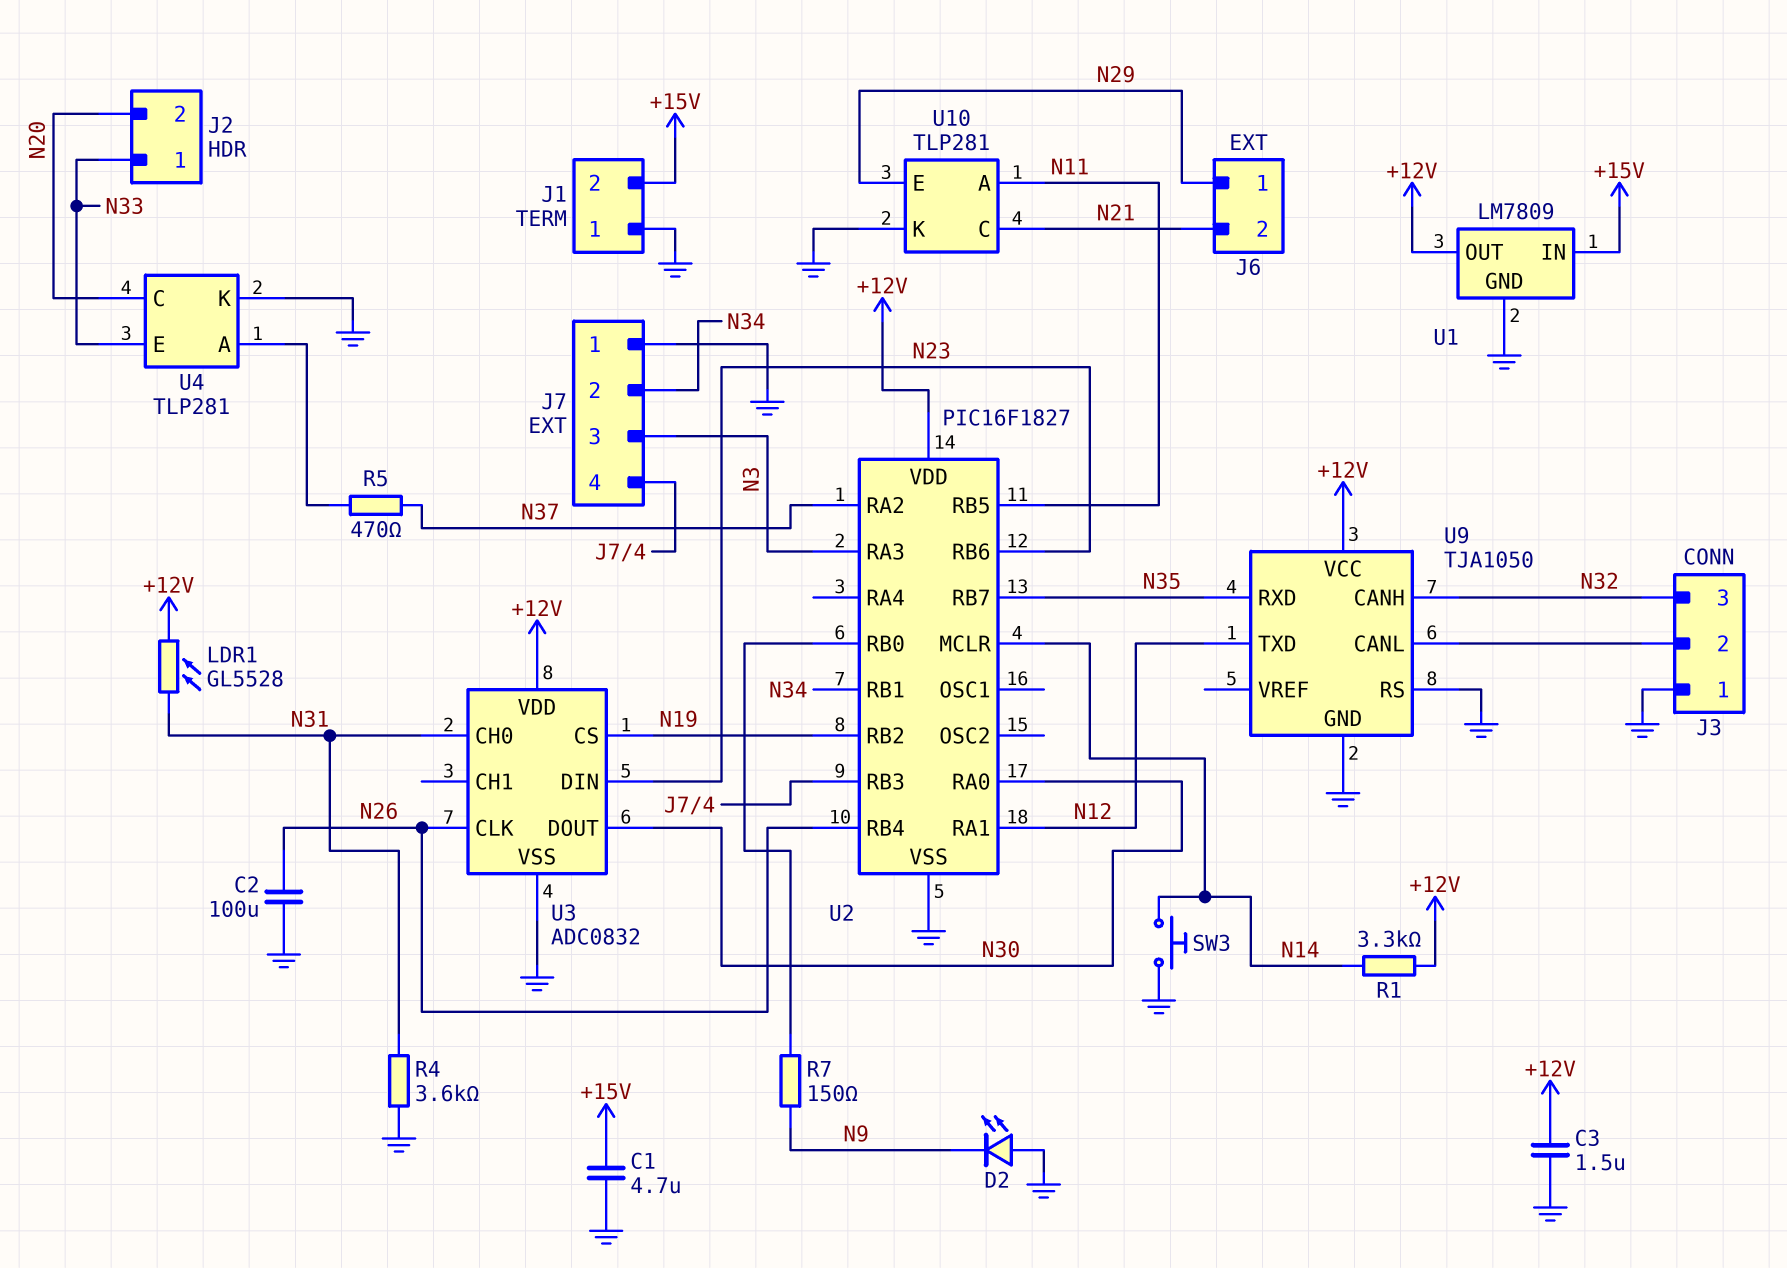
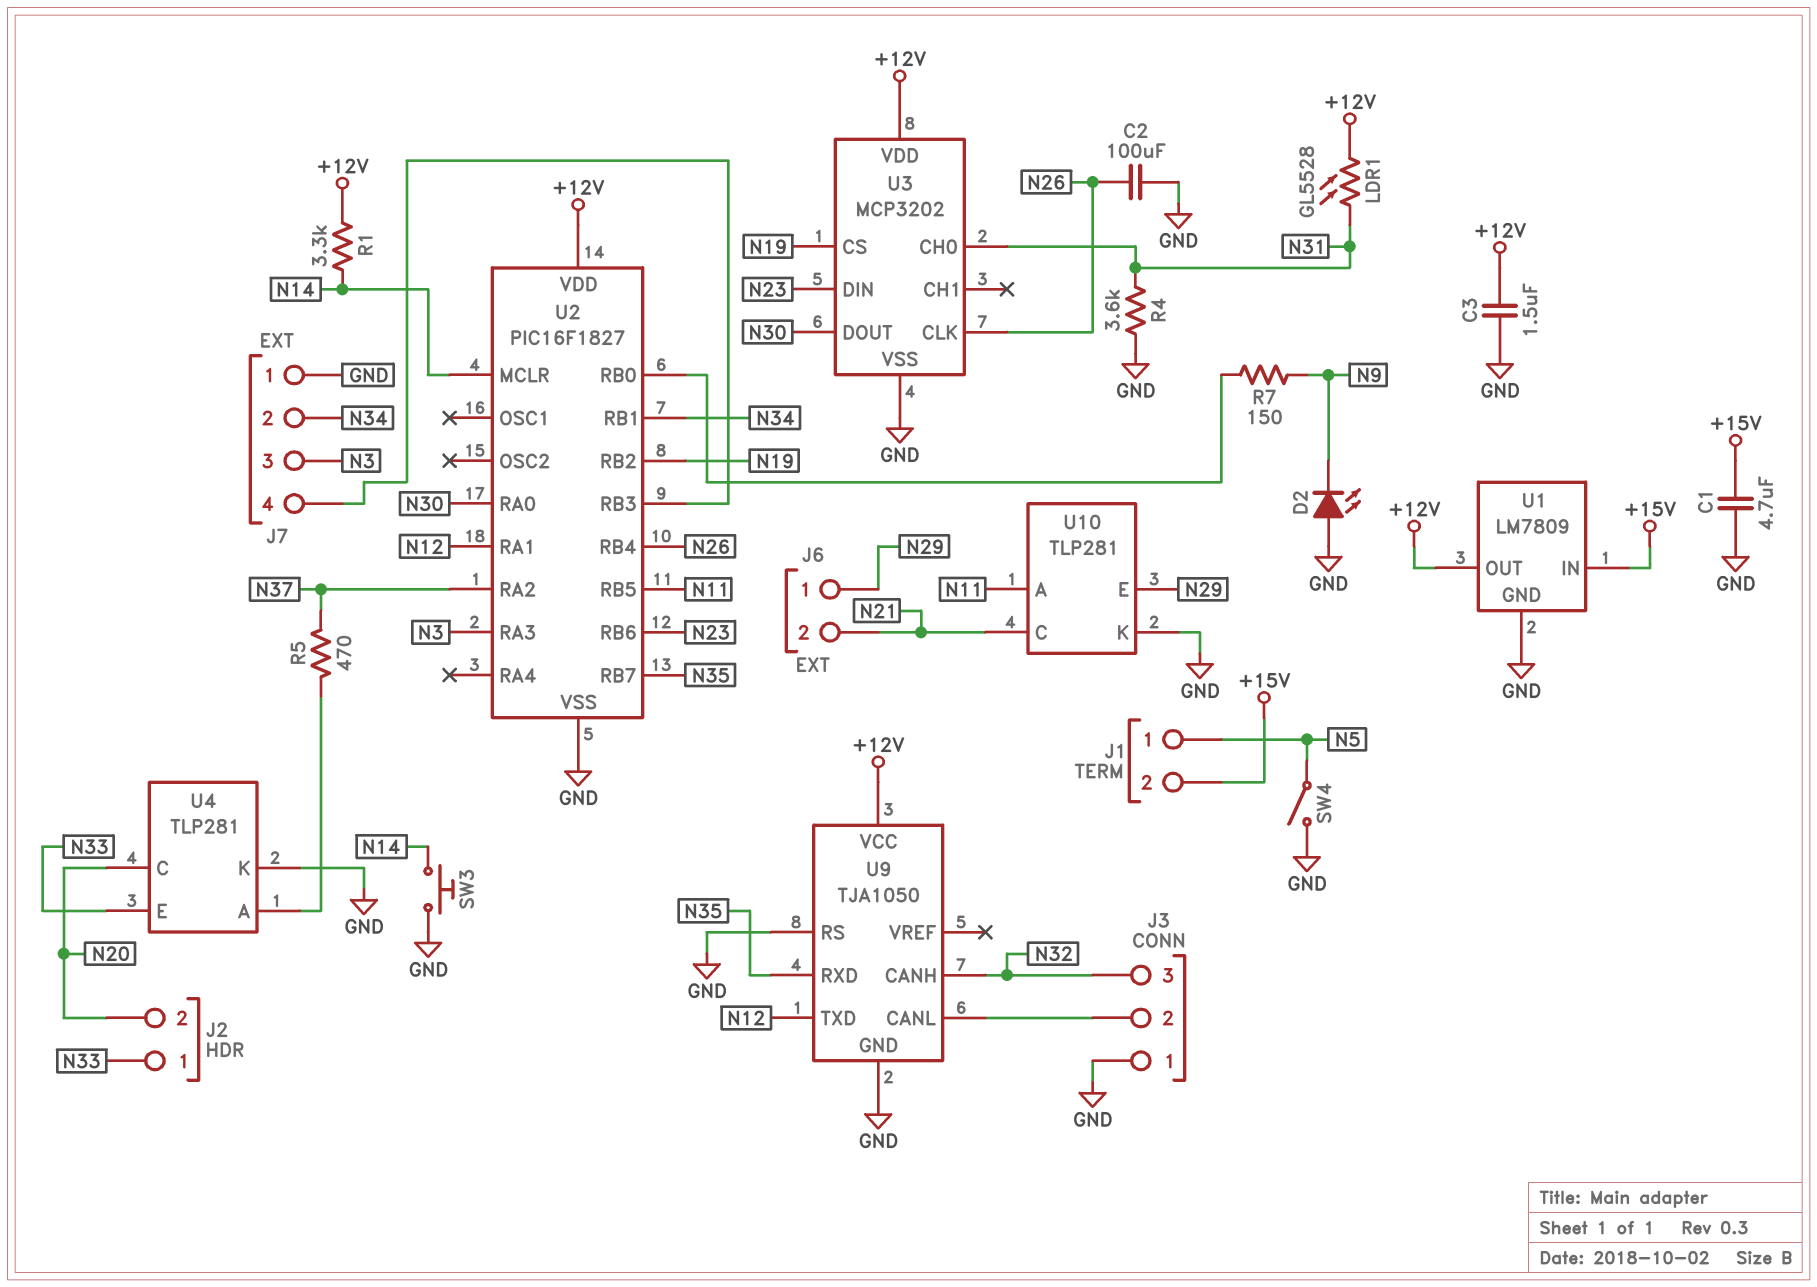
J1 pin 1: GND -> N5
SW4: none -> switch (GND, N5)
U3: ADC0832 -> MCP3202

